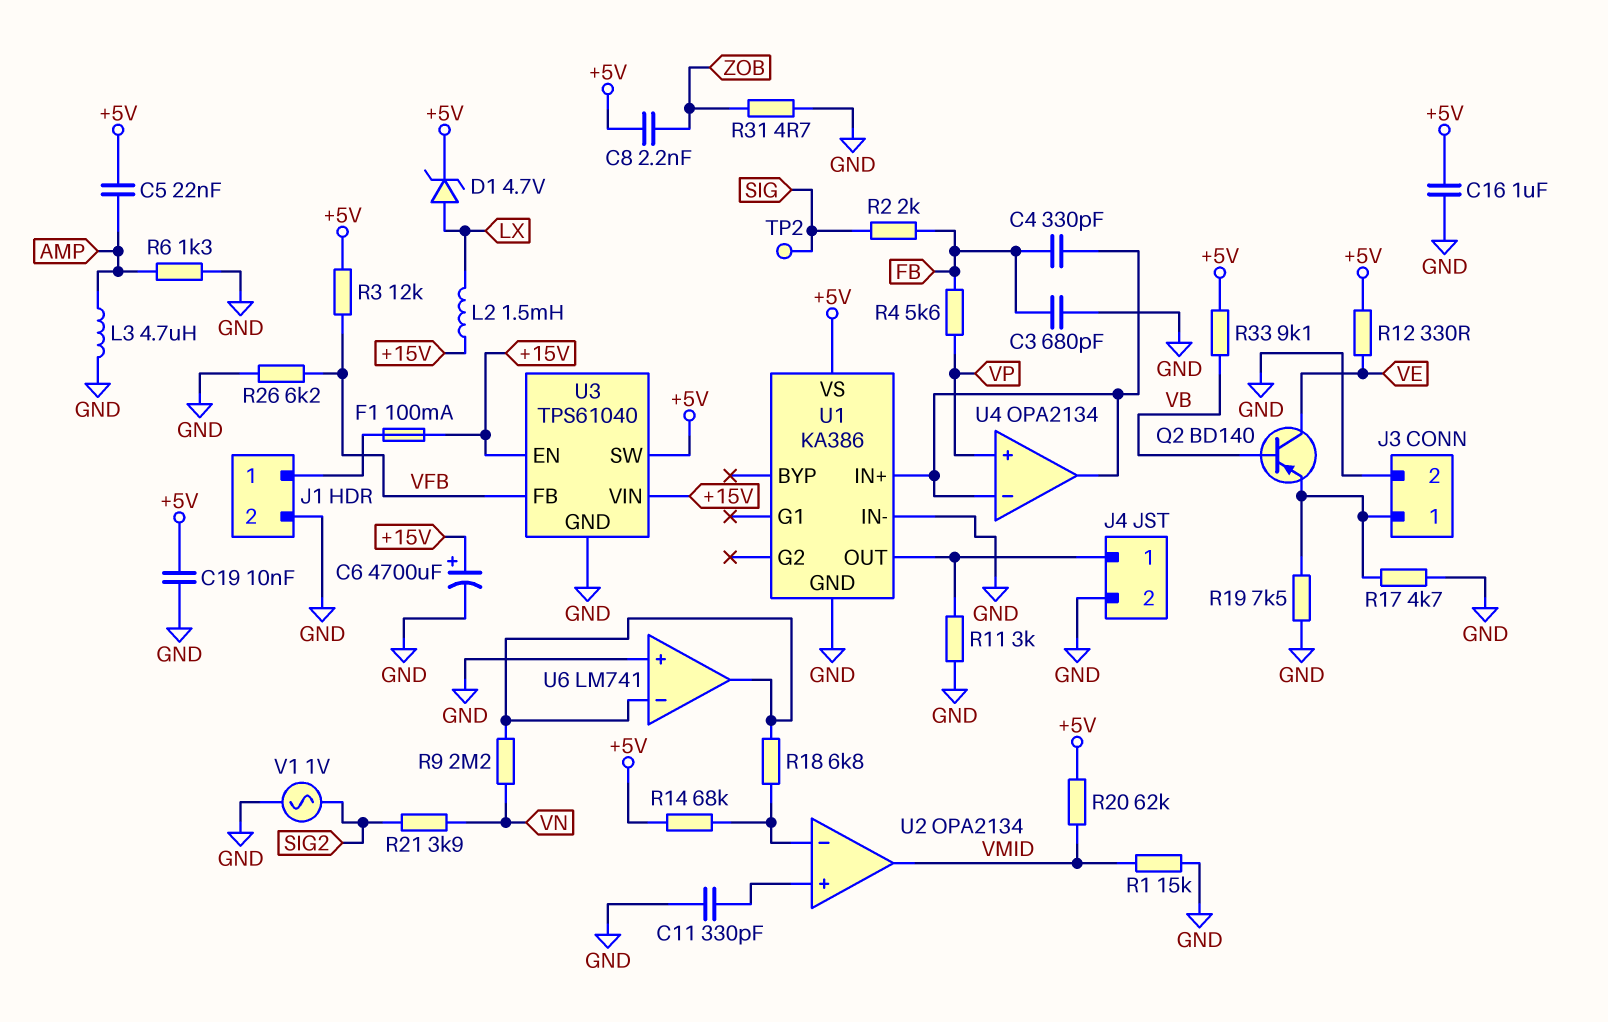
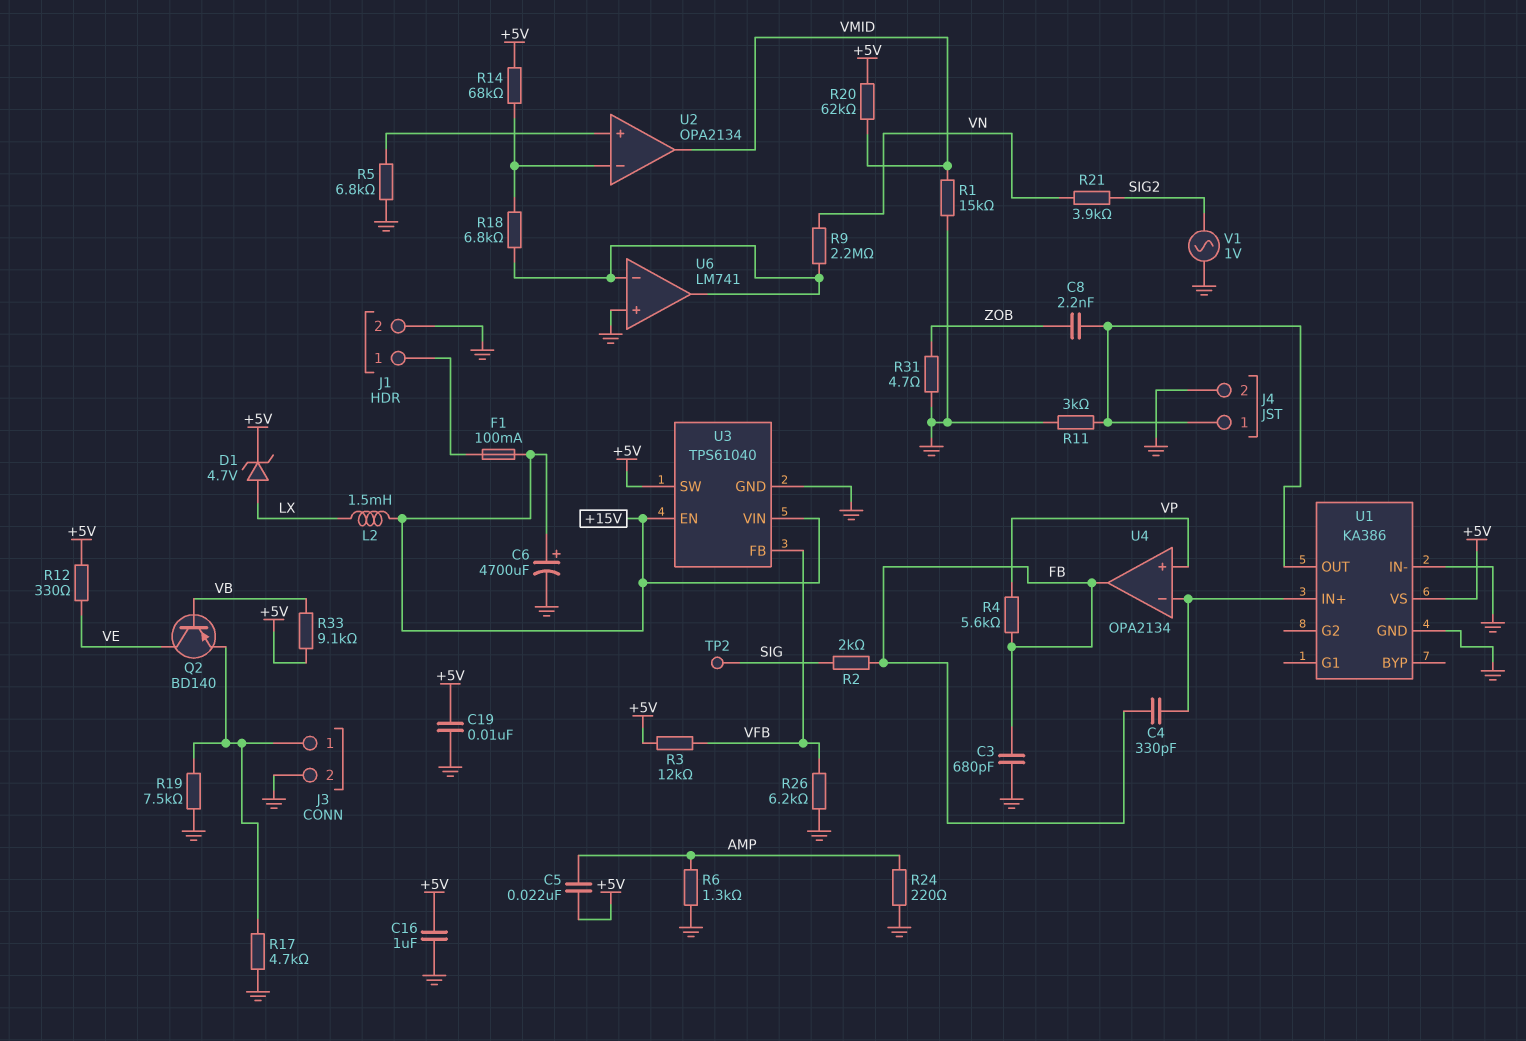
C8: 2.2nF (+5V, ZOB) -> 2.2nF (J4/1, ZOB)
C11: 330pF (GND, U2/in+) -> none
L3: 4.7uH (AMP, GND) -> none
R5: none -> 6.8k (GND, U2/in+)
R24: none -> 220 (AMP, GND)
U4 pin out: U1/IN+ -> FB

